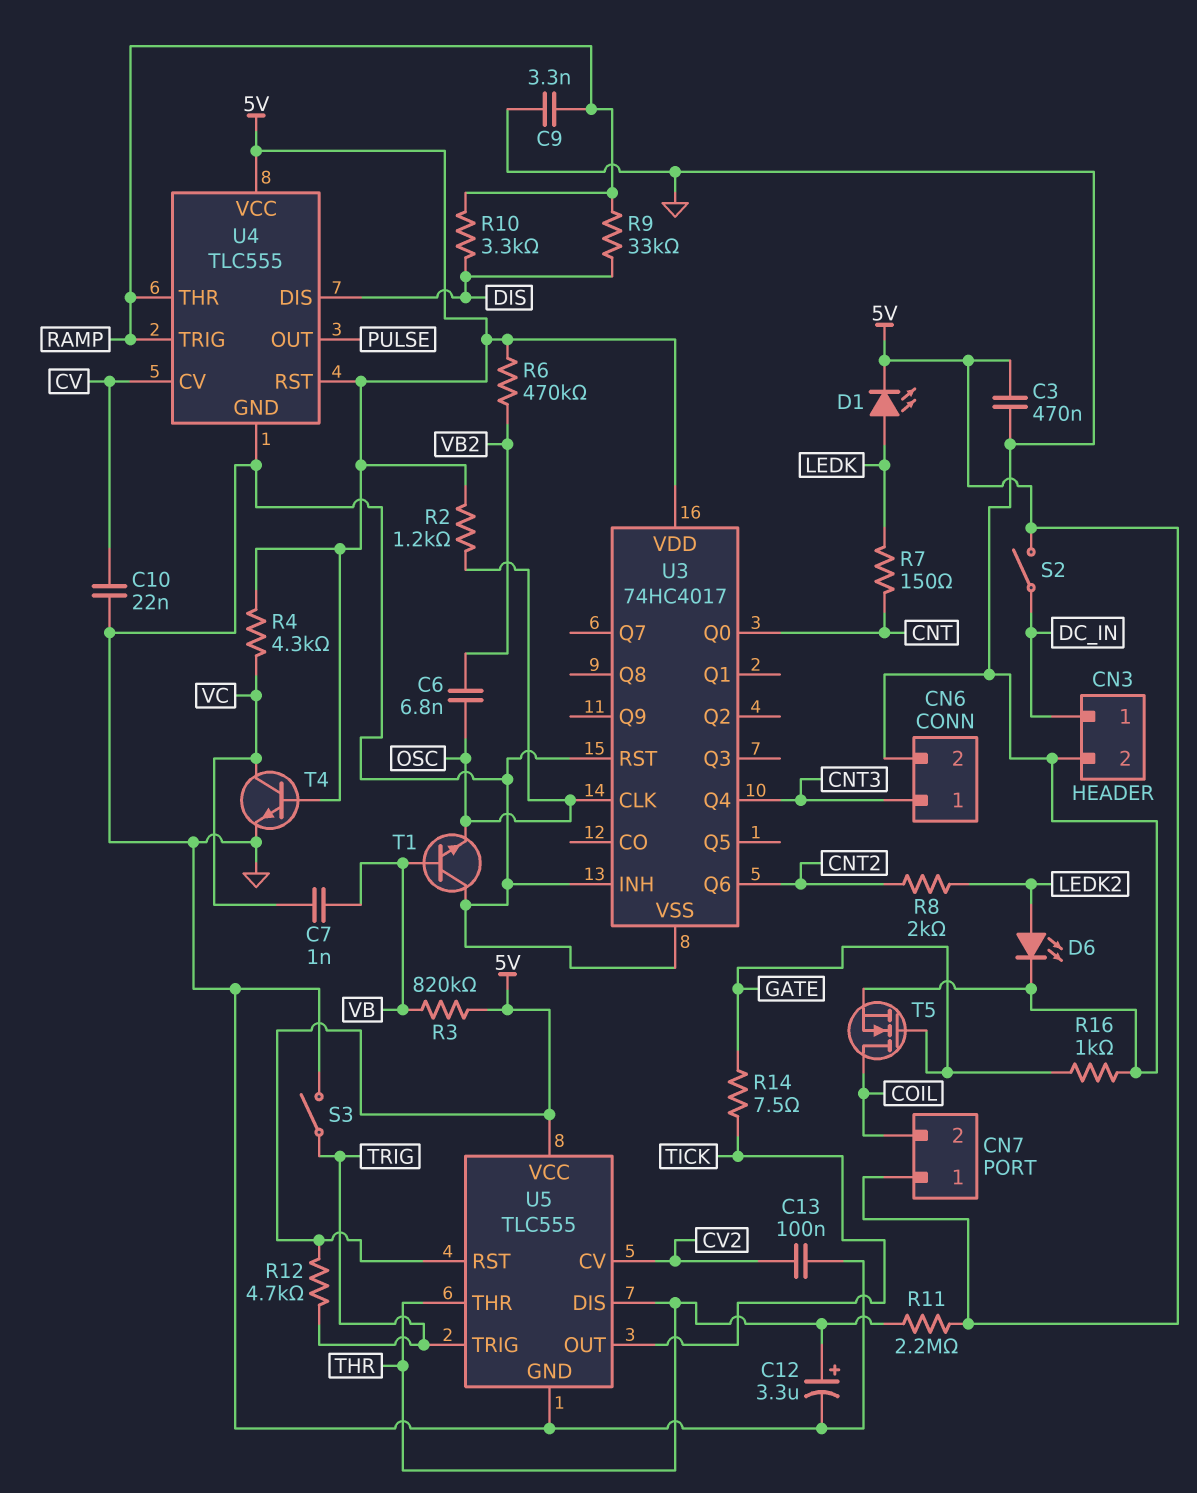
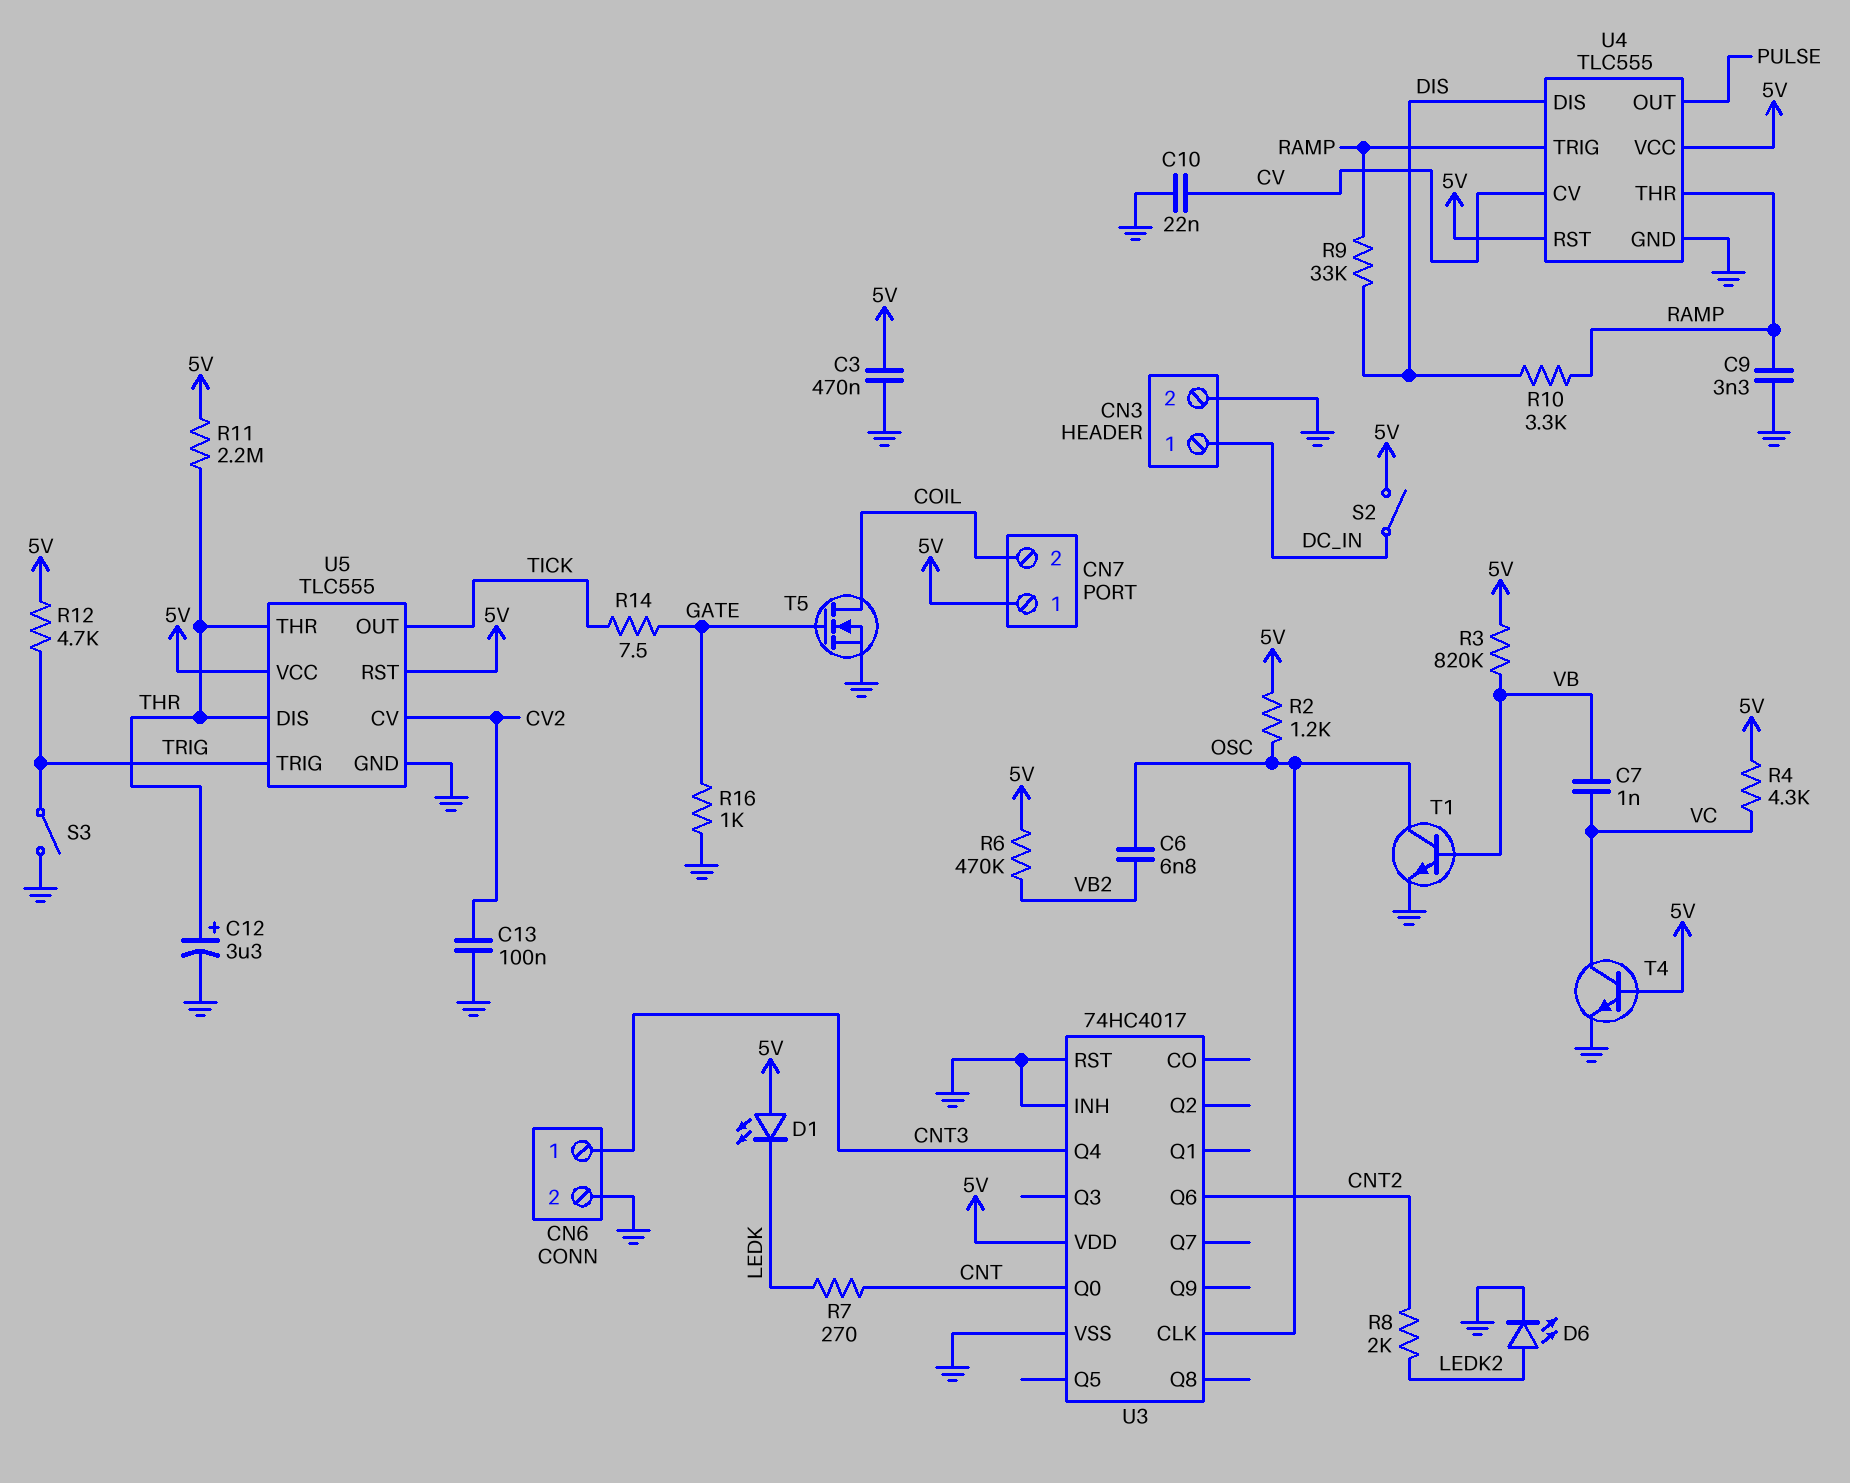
D1: LED (A LEDK, K 5V) -> LED (A 5V, K LEDK)
R7: 150 (CNT, LEDK) -> 270 (CNT, LEDK)
T1: NPN (B VB, C GND, E OSC) -> NPN (B VB, C OSC, E GND)

